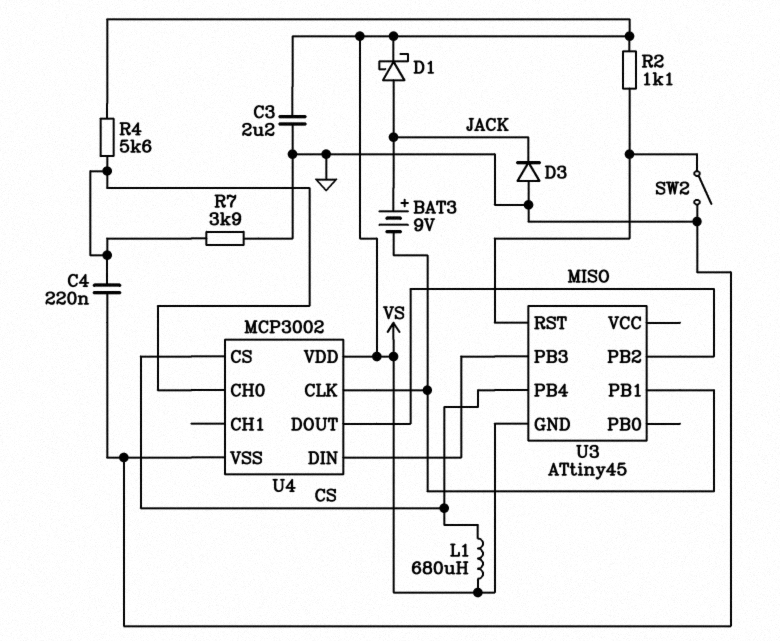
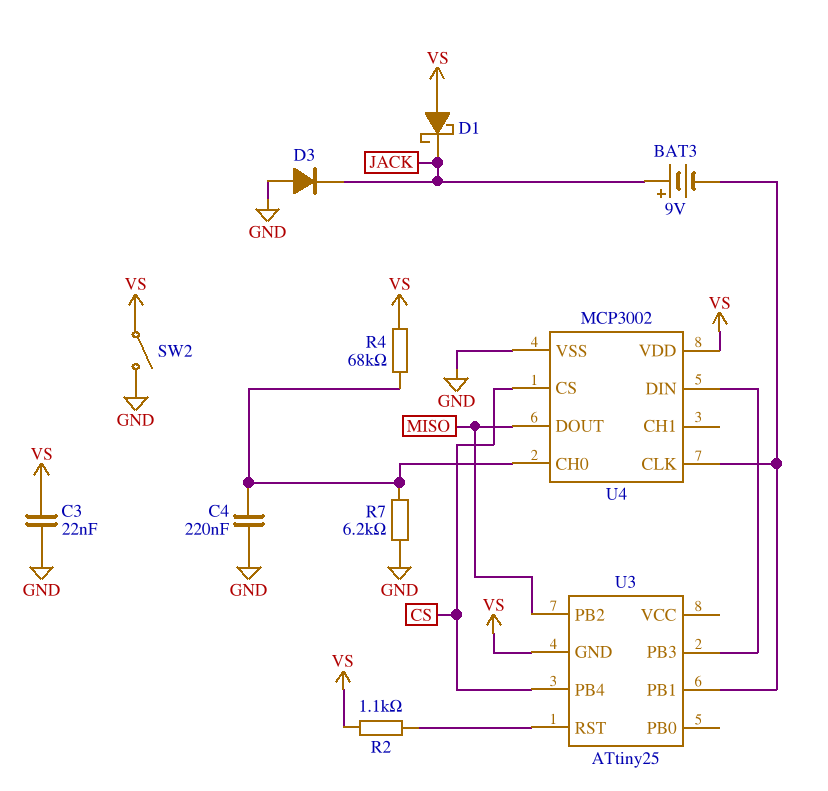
C3: 2.2uF (GND, VS) -> 22nF (GND, VS)
D1: schottky (A JACK, K VS) -> schottky (A VS, K JACK)
L1: 680uH (CS, VS) -> none
R4: 5.6k (U4/CH0, VS) -> 68k (U4/CH0, VS)
R7: 3.9k (GND, U4/CH0) -> 6.2k (GND, U4/CH0)
SW2: switch (GND, U3/RST) -> switch (GND, VS)
U3: ATtiny45 -> ATtiny25

